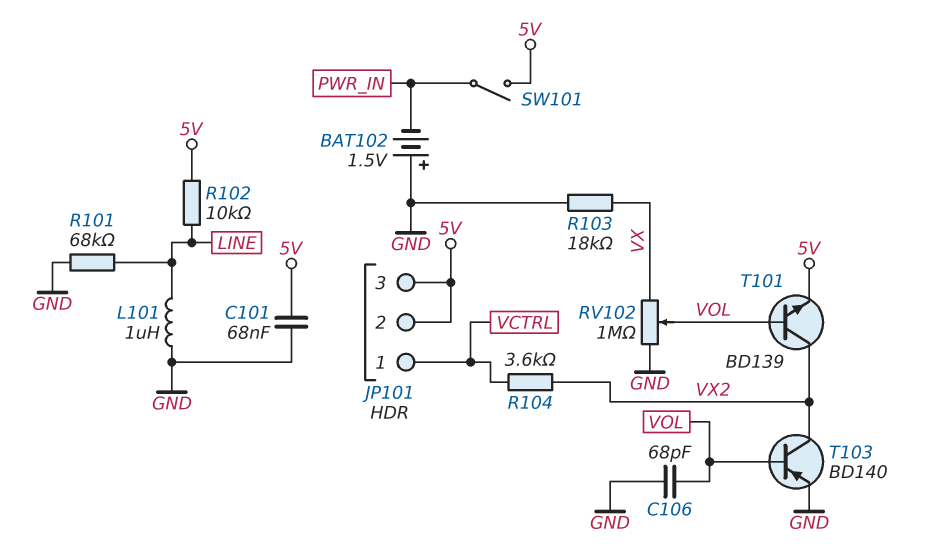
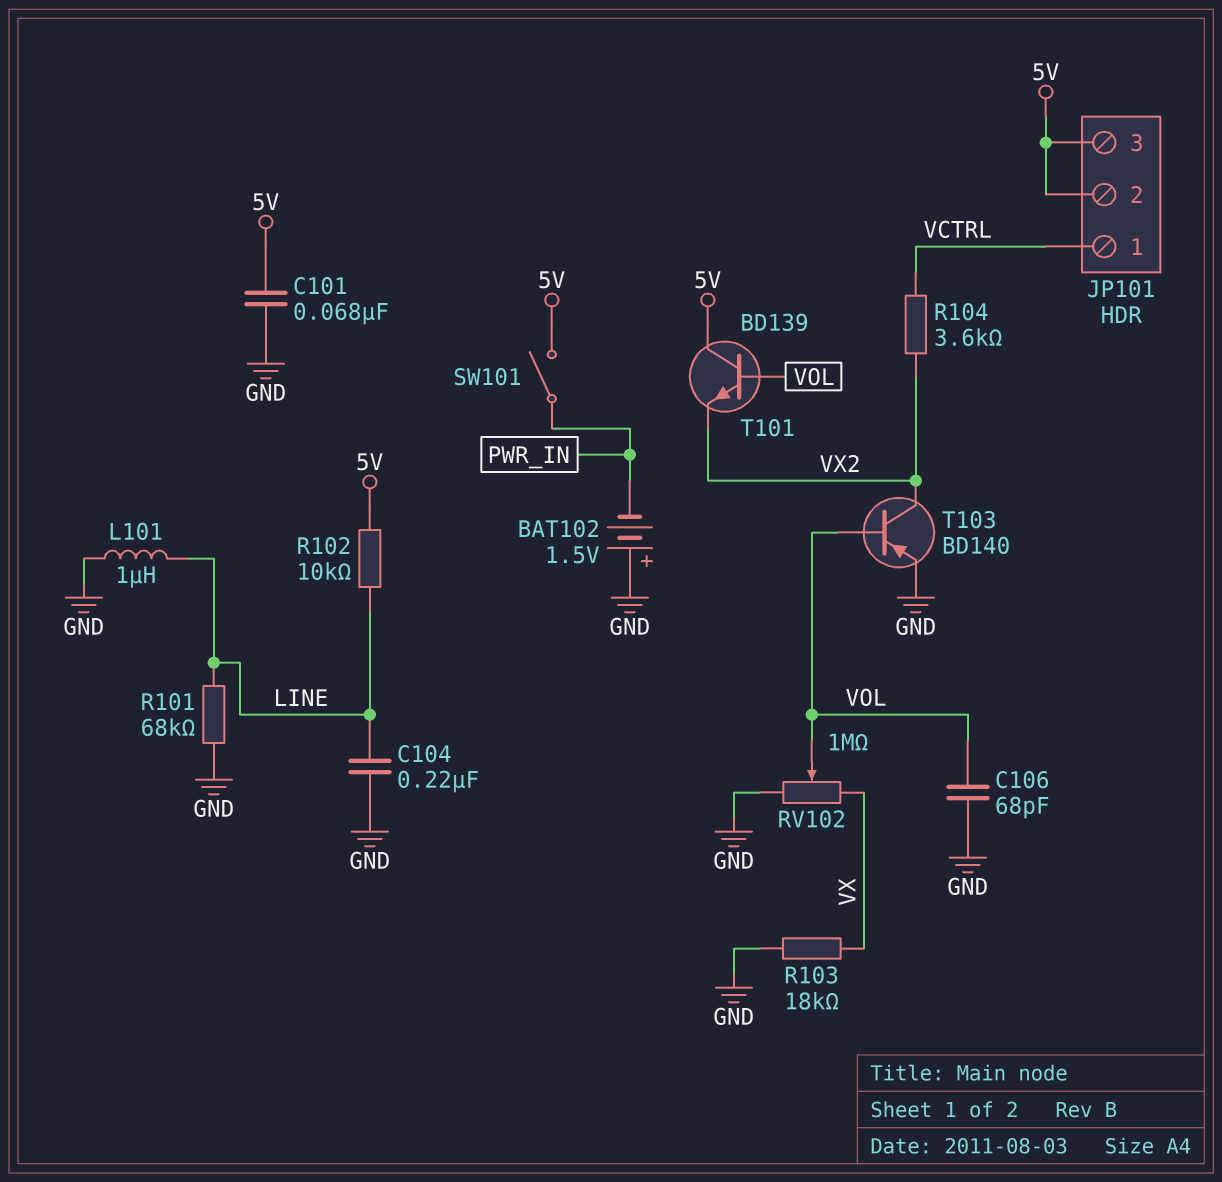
C104: none -> 220nF (GND, LINE)
T101: NPN BD139 (B VOL, C VX2, E 5V) -> NPN BD139 (B VOL, C 5V, E VX2)

